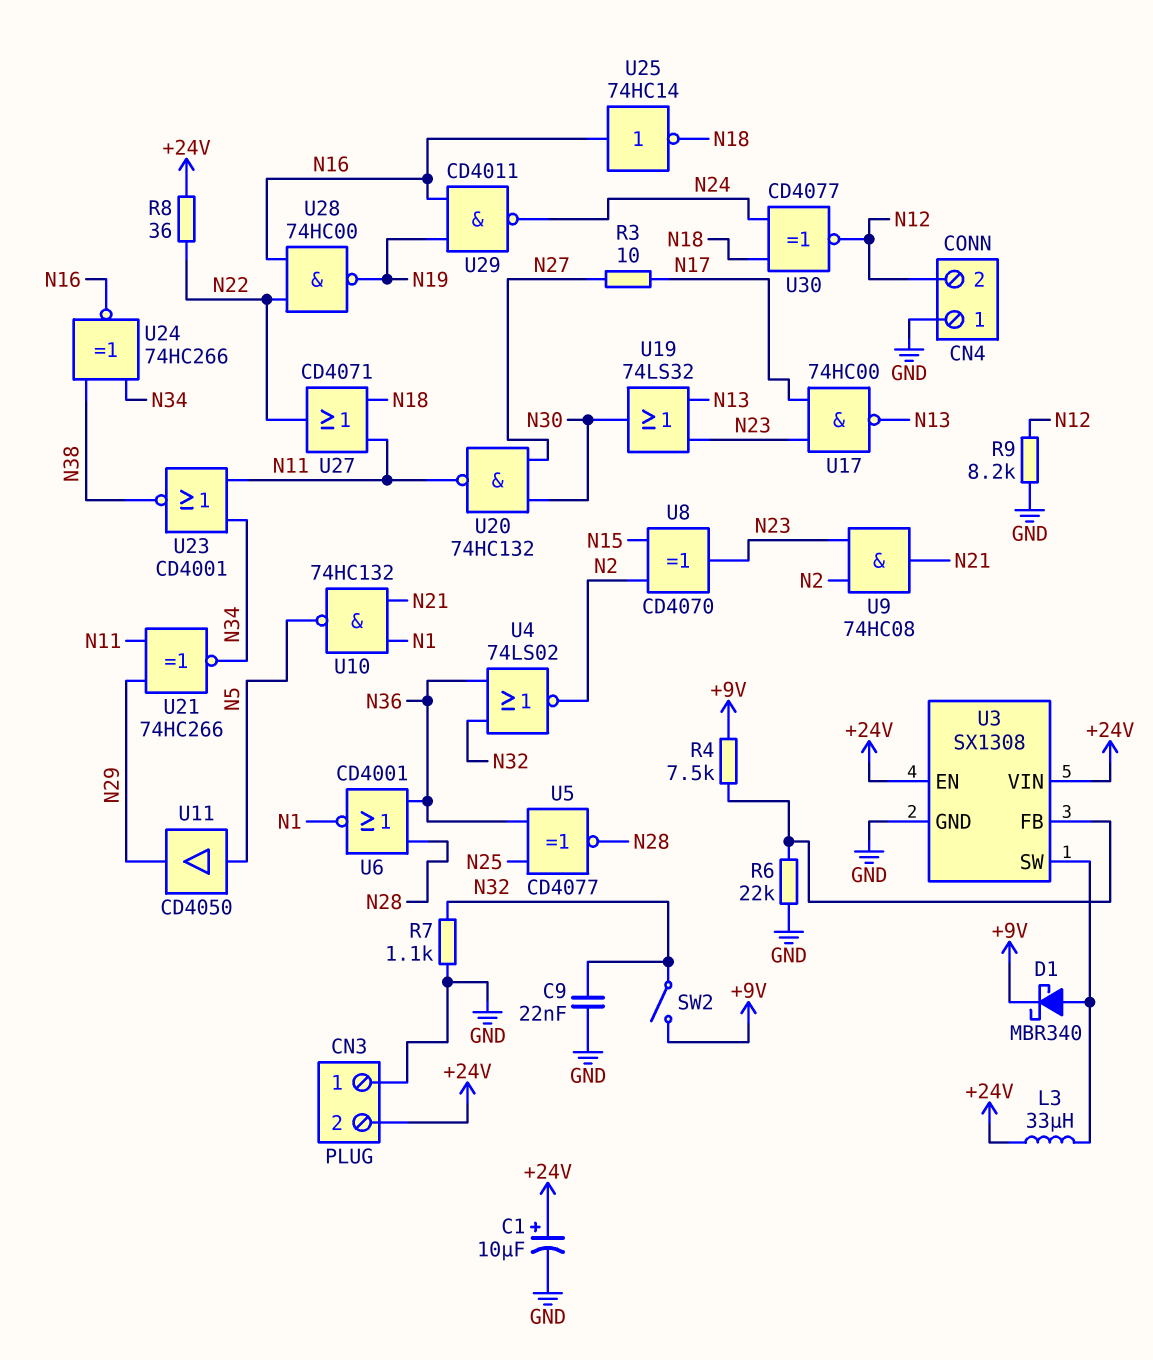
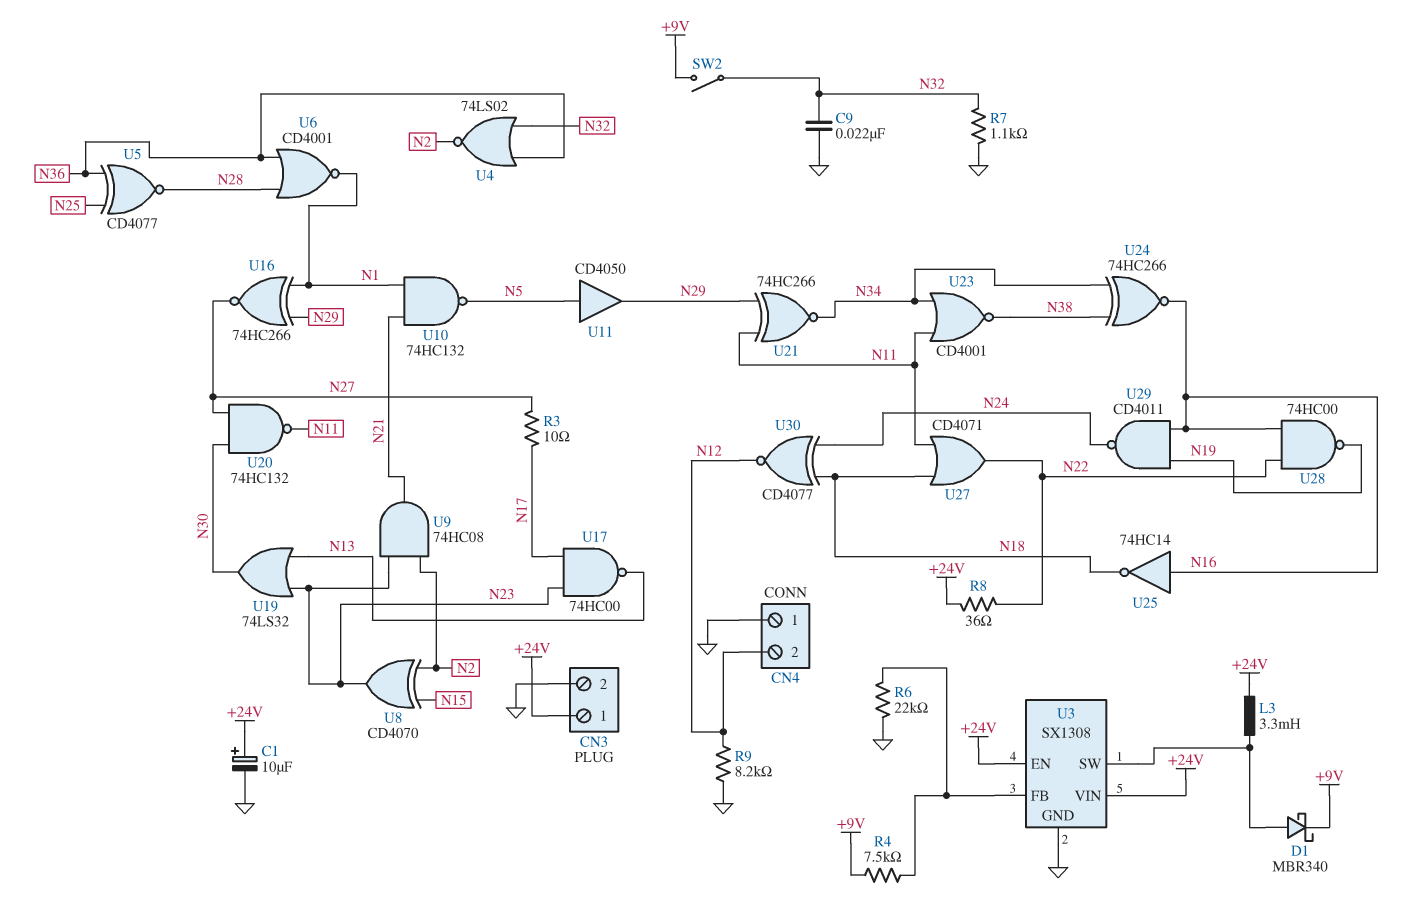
CN3 pin 1: GND -> +24V
CN3 pin 2: +24V -> GND
L3: 33uH (+24V, U3/SW) -> 3.3mH (+24V, U3/SW)
U16: none -> XNOR 74HC266 (in N1, in N29, out N27)

